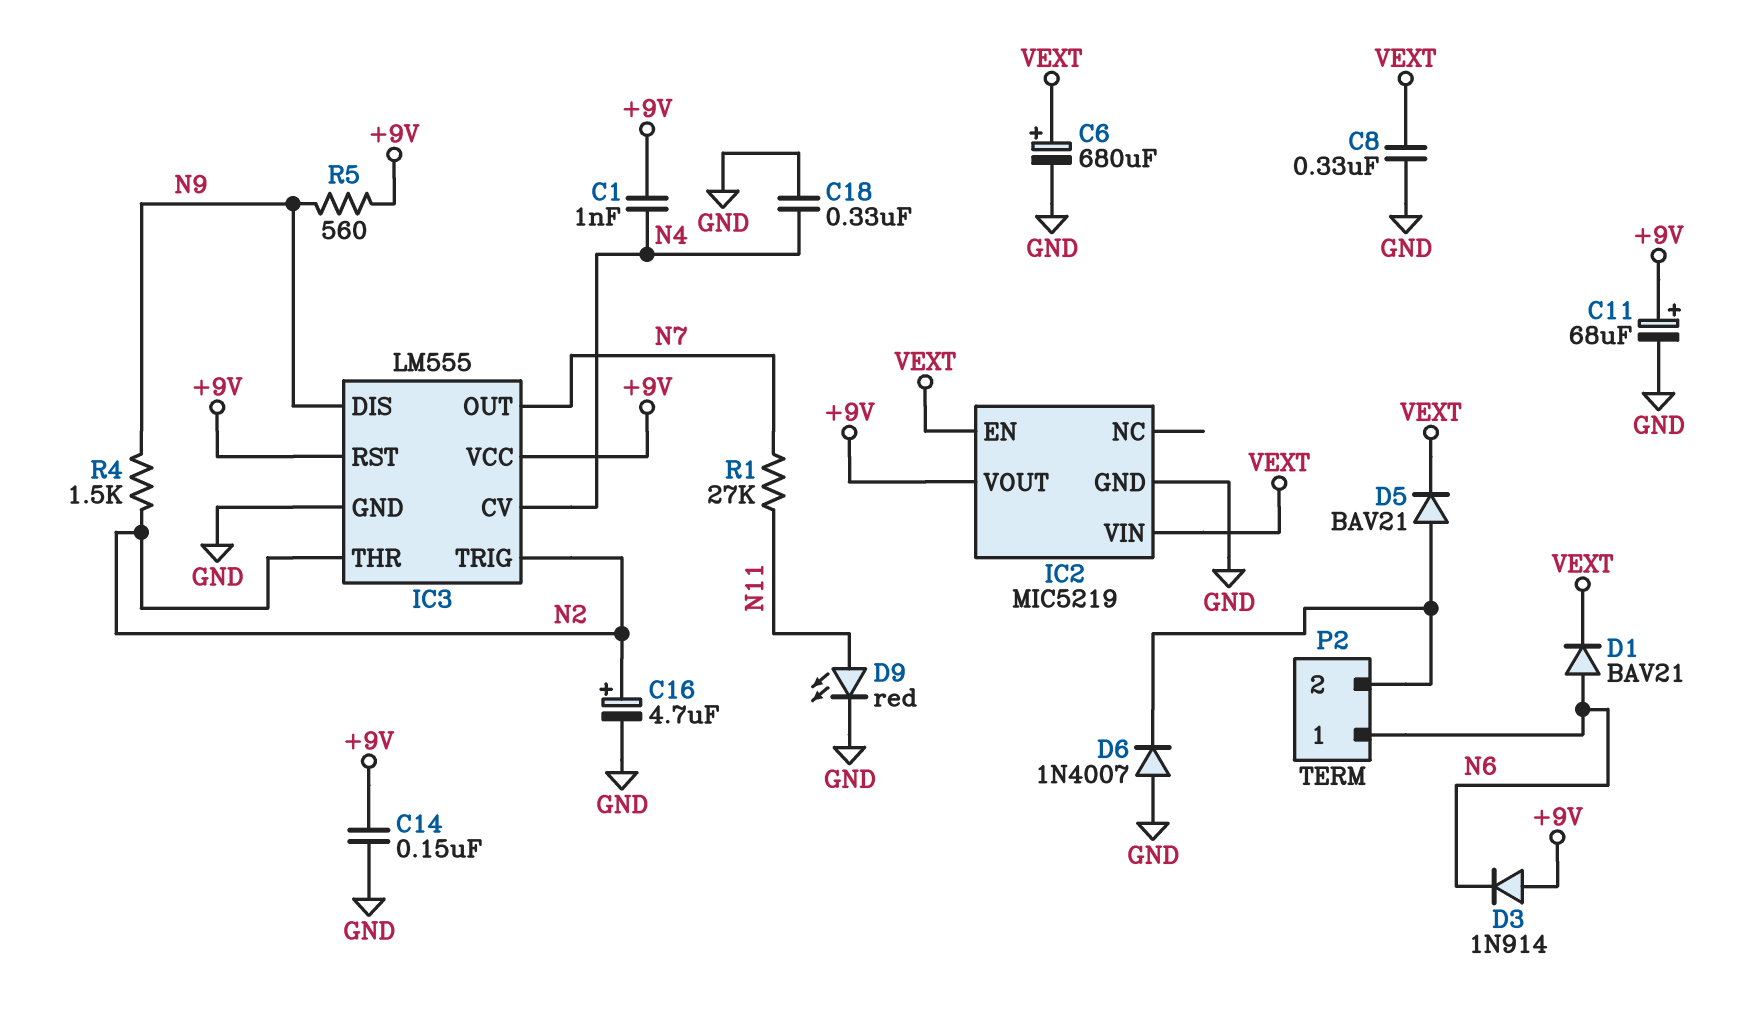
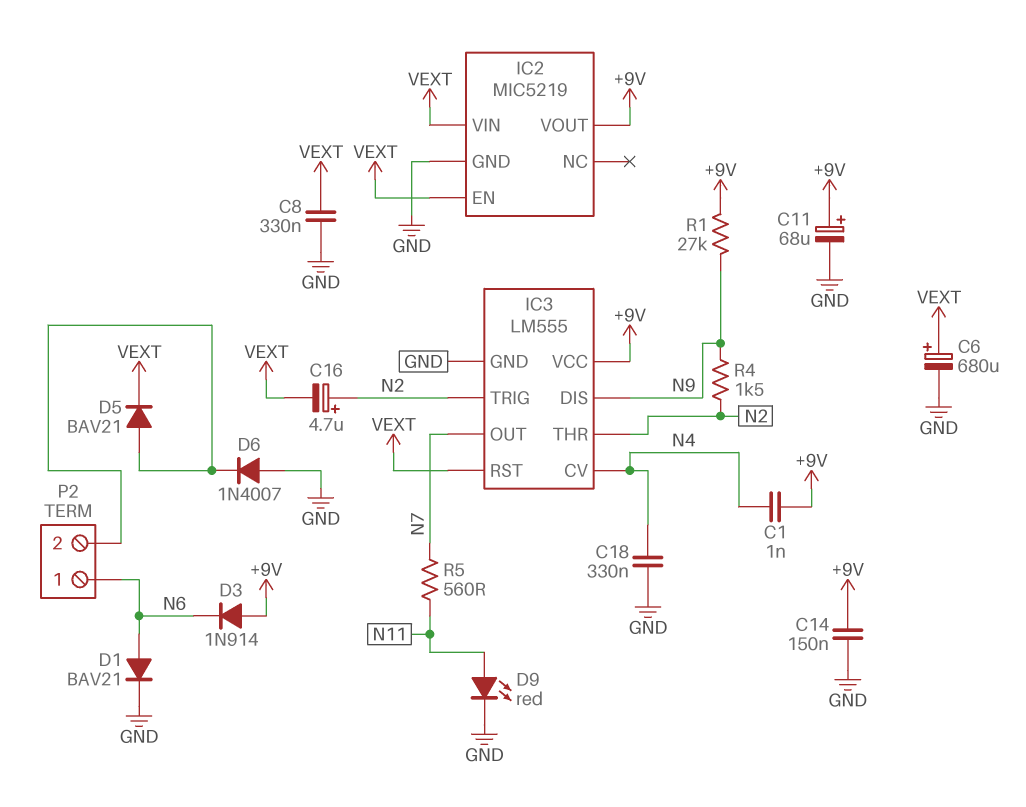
C16: 4.7uF (plus N2, minus GND) -> 4.7uF (plus N2, minus VEXT)
D1: diode BAV21 (A N6, K VEXT) -> diode BAV21 (A N6, K GND)
IC3 pin RST: +9V -> VEXT
R1: 27k (N7, N11) -> 27k (+9V, N9)
R5: 560 (+9V, N9) -> 560 (N7, N11)

